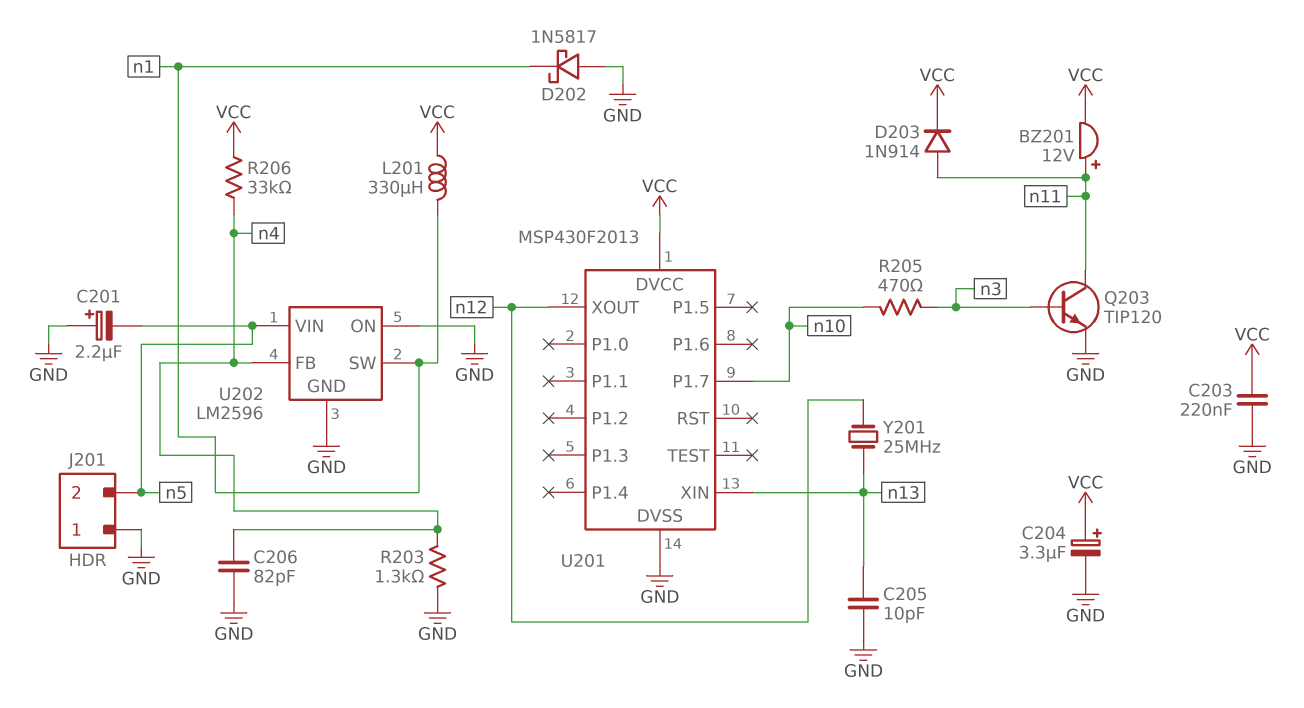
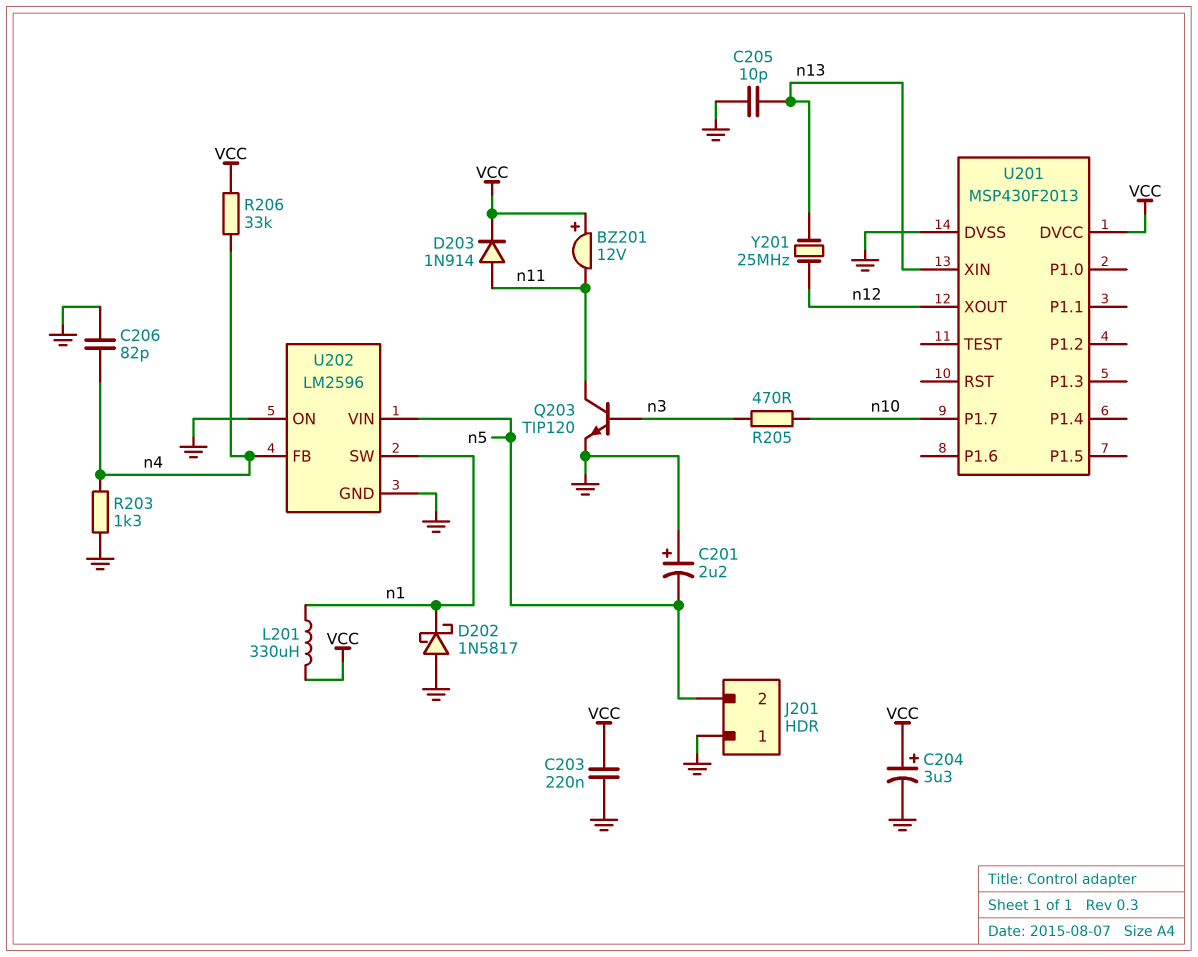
BZ201: buzzer 12V (plus n11, minus VCC) -> buzzer 12V (plus VCC, minus n11)

